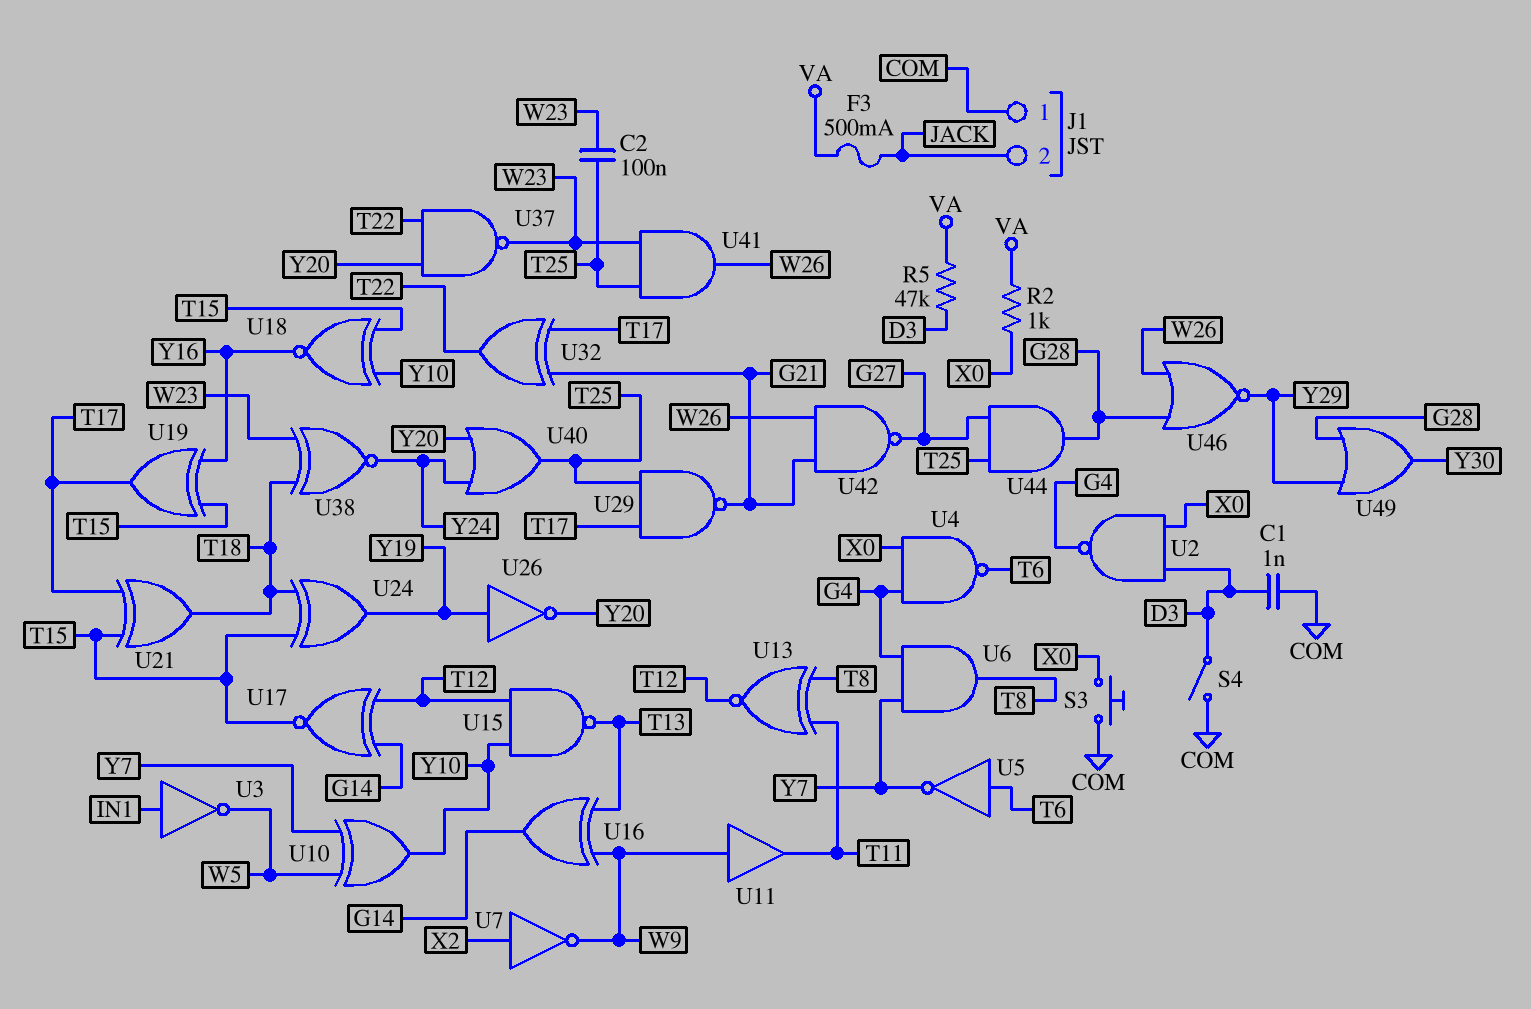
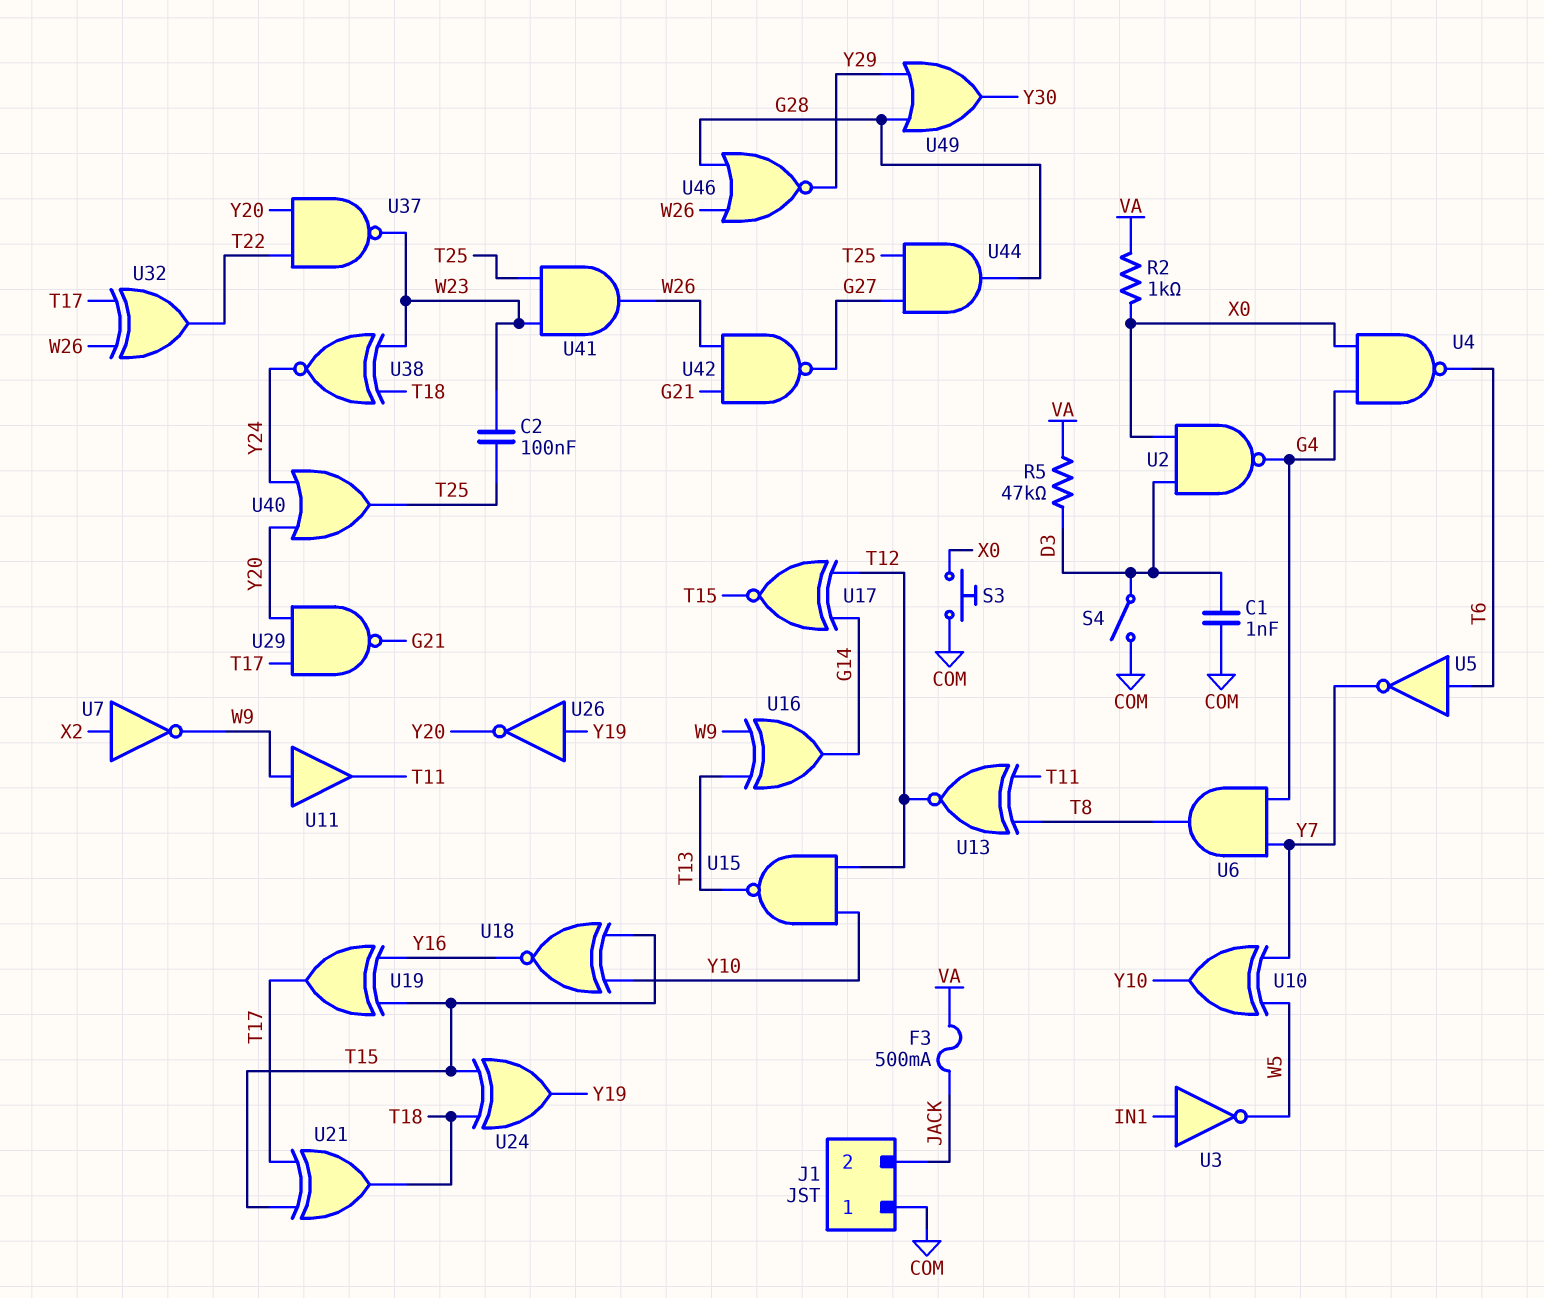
U29: NAND (in T17, in T25, out G21) -> NAND (in T17, in Y20, out G21)
U32: XOR (in G21, in T17, out T22) -> XOR (in T17, in W26, out T22)

